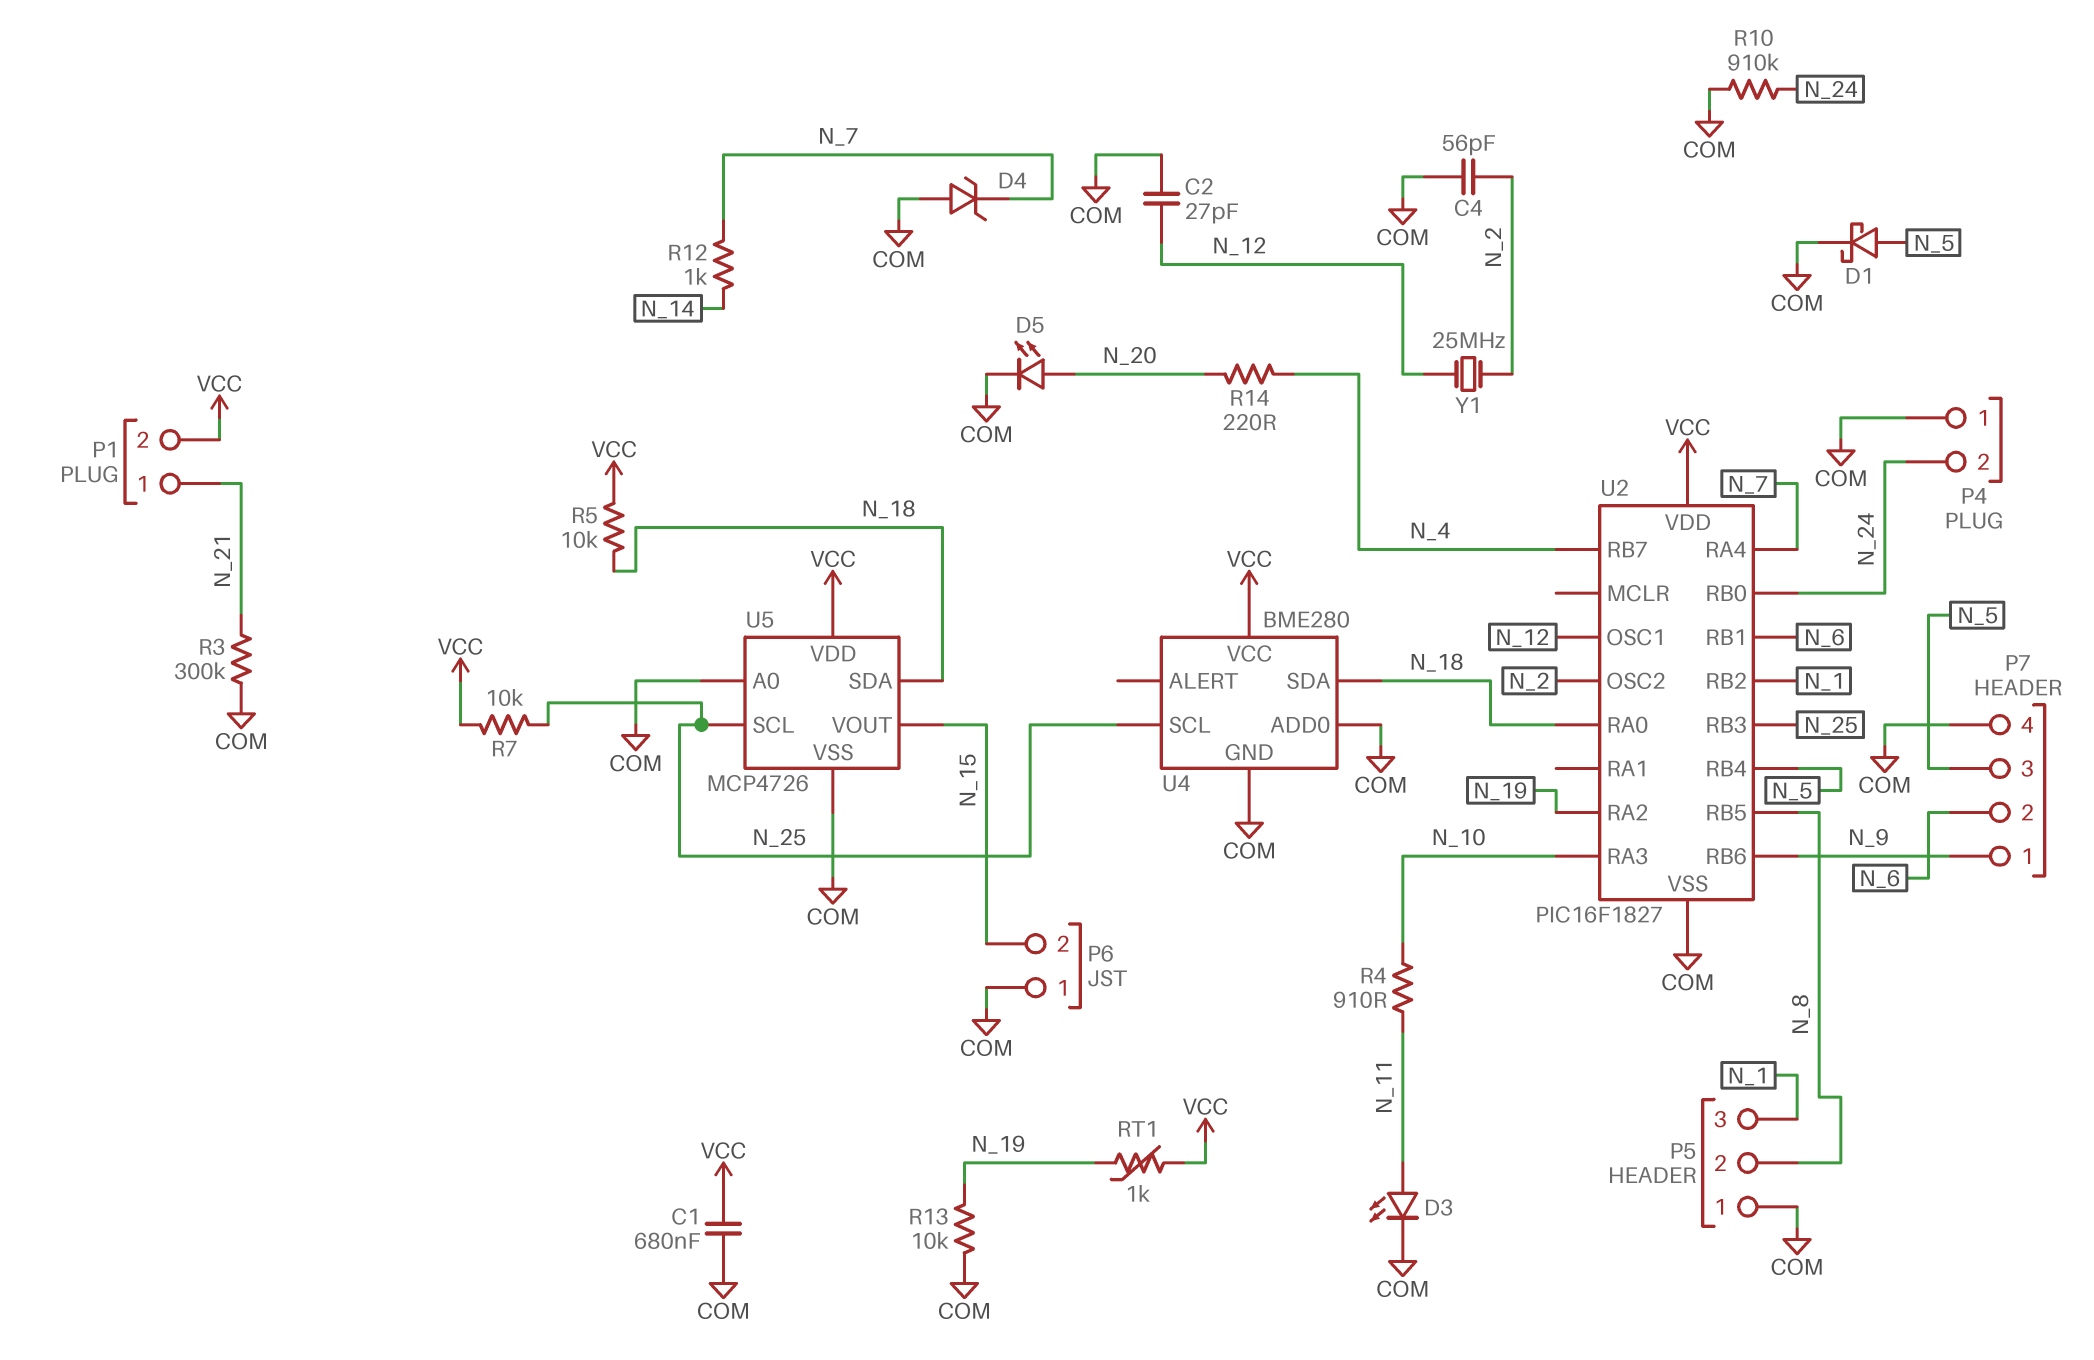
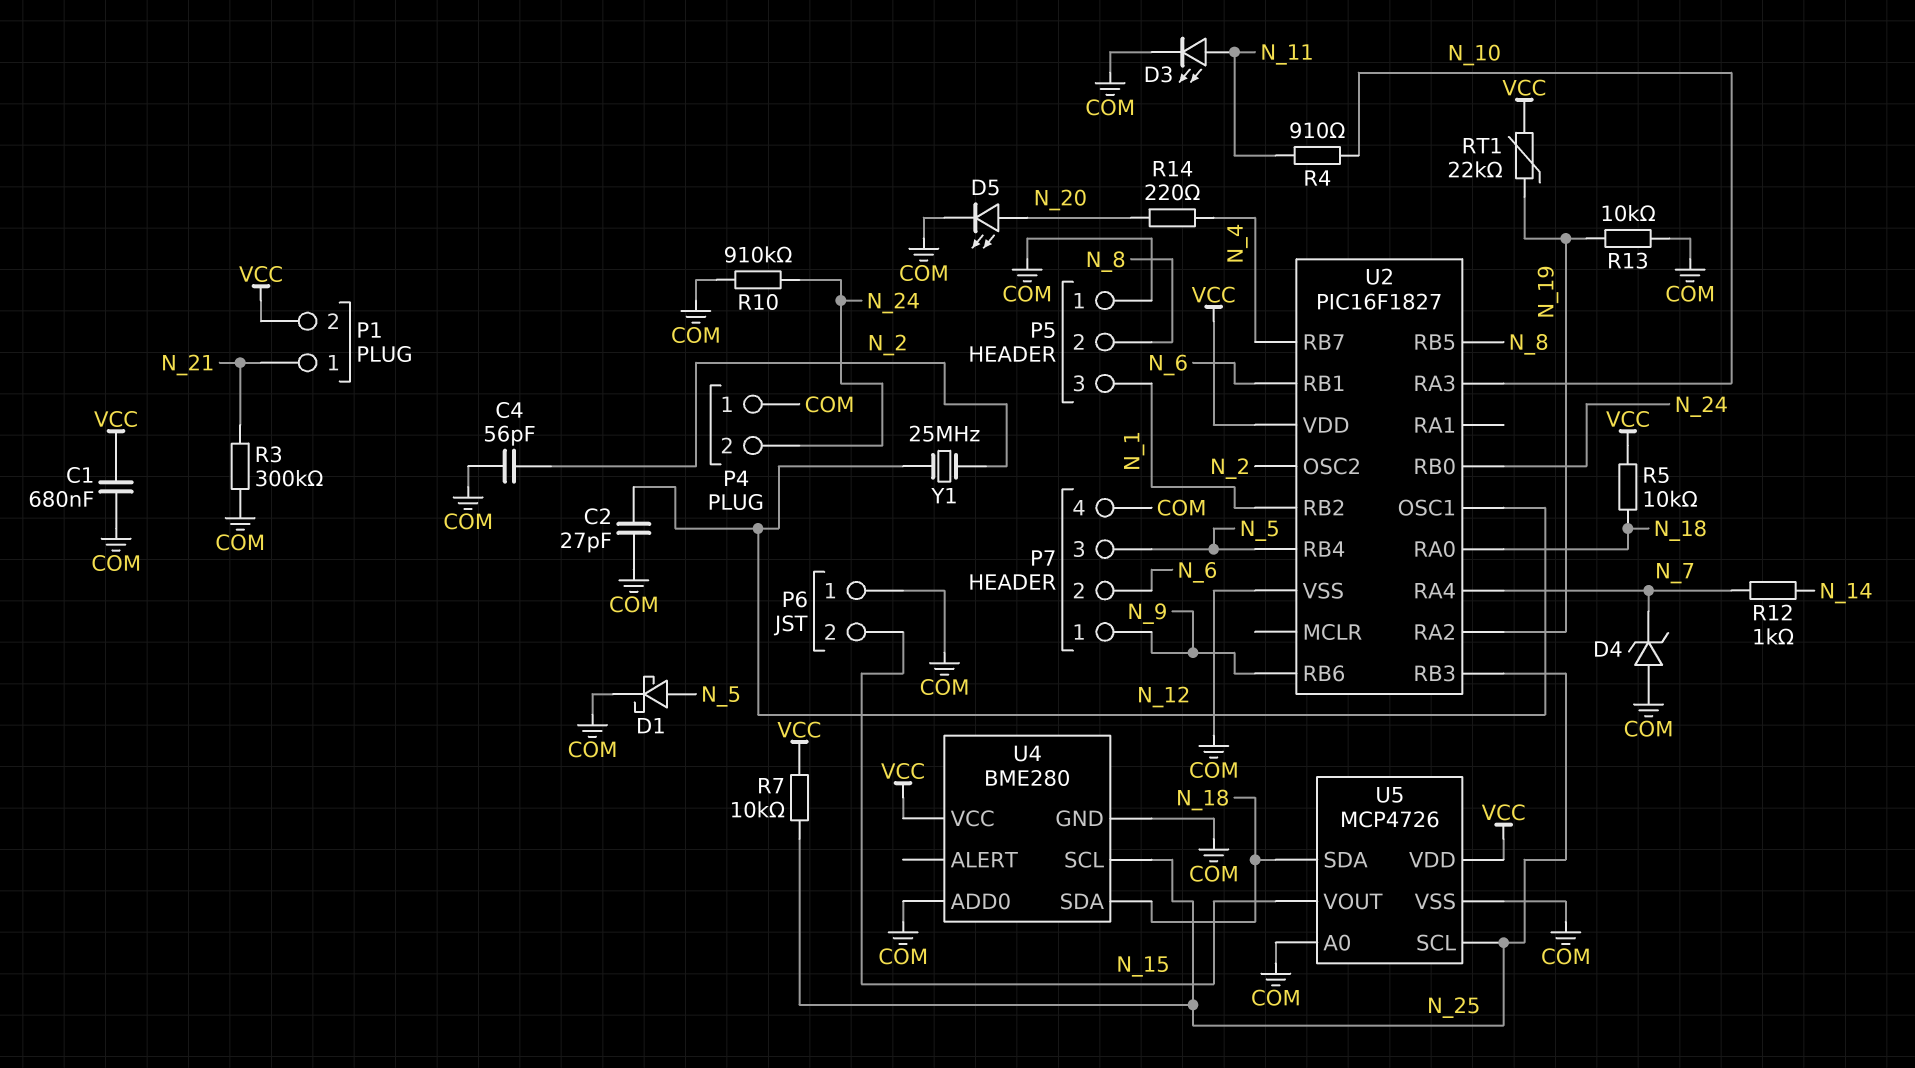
RT1: 1k (N_19, VCC) -> 22k (N_19, VCC)

